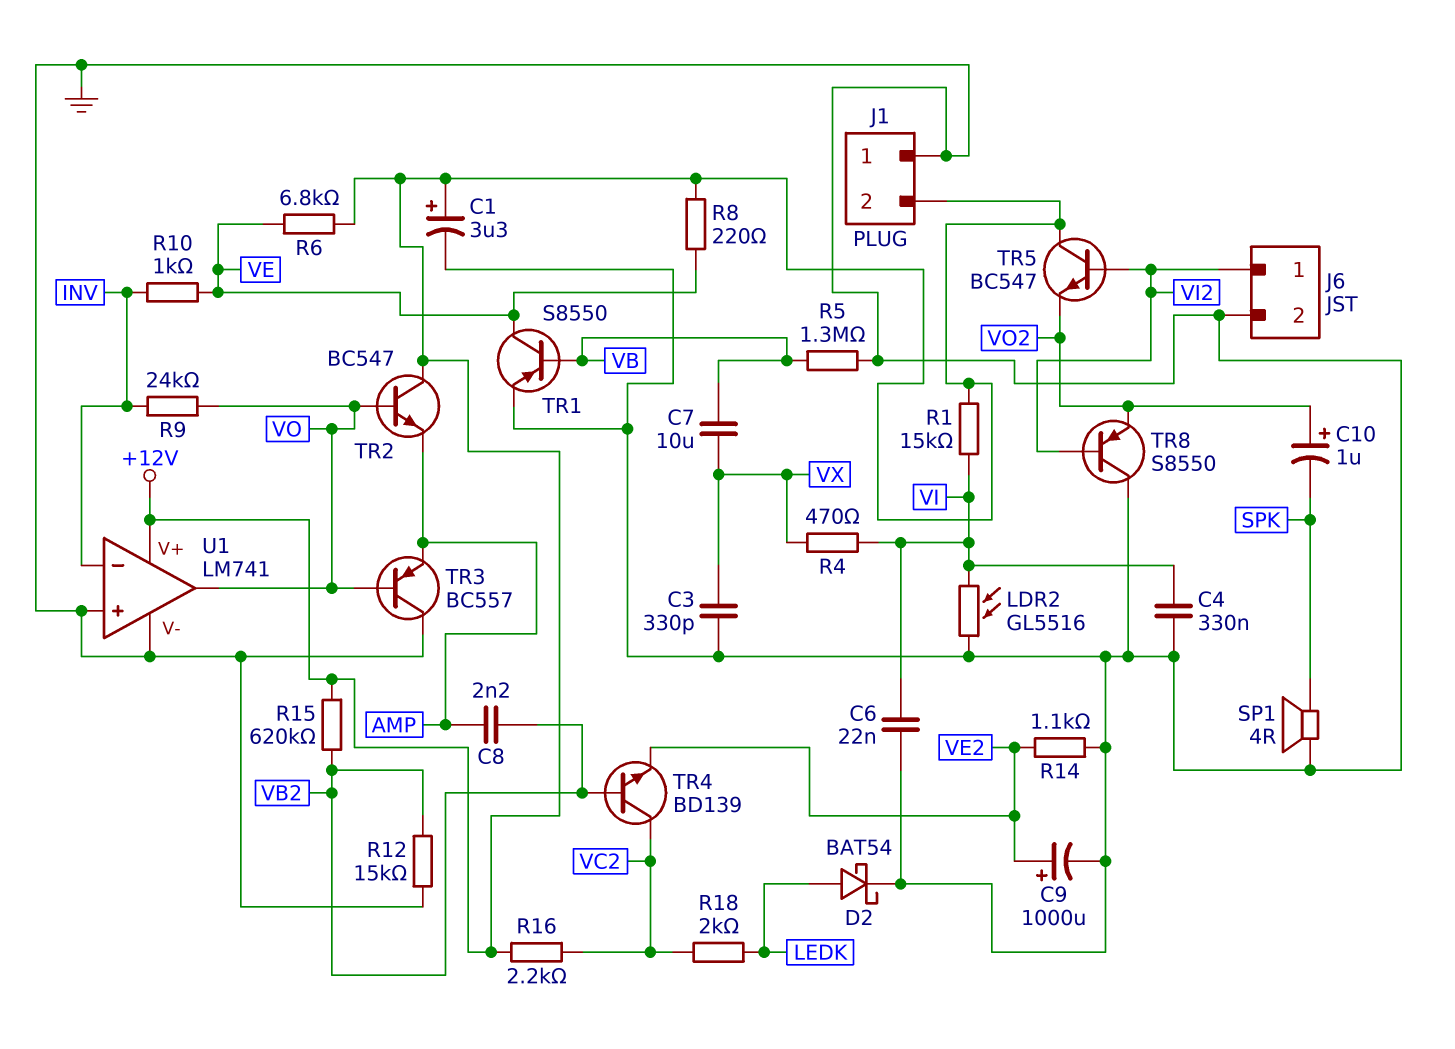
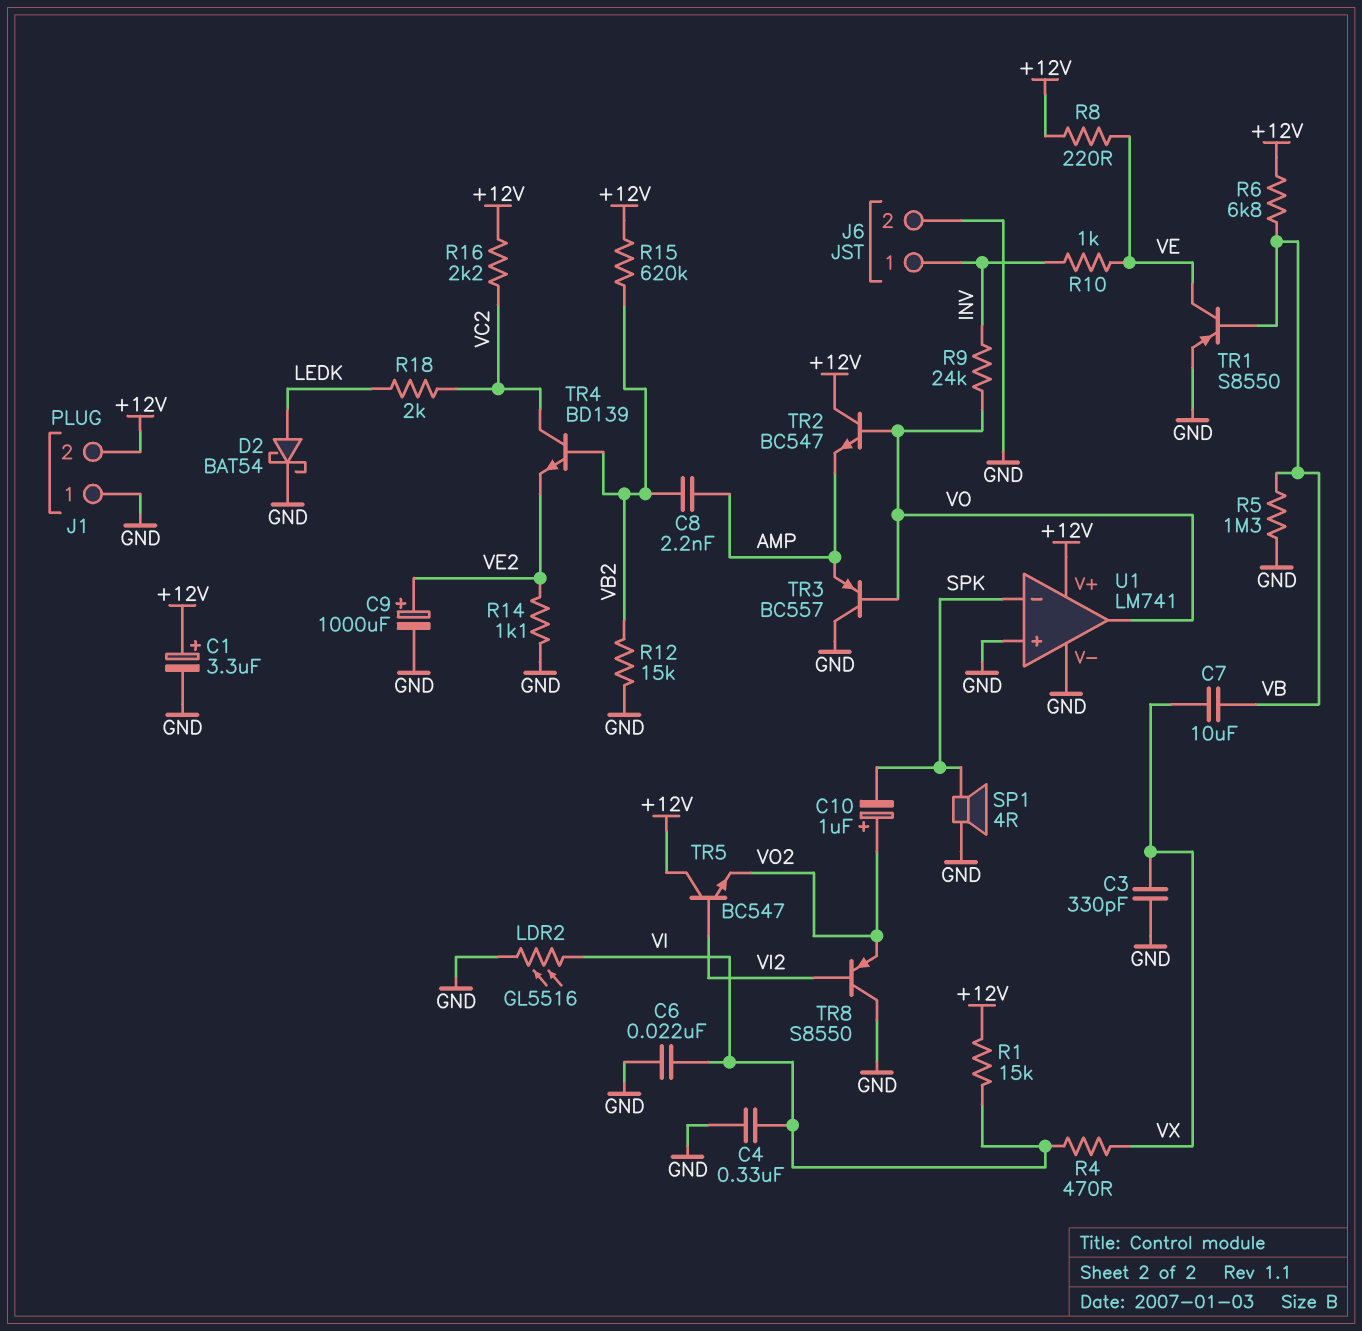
J6 pin 1: VI2 -> INV
R6: 6.8k (+12V, VE) -> 6.8k (+12V, VB)
U1 pin in-: INV -> SPK

